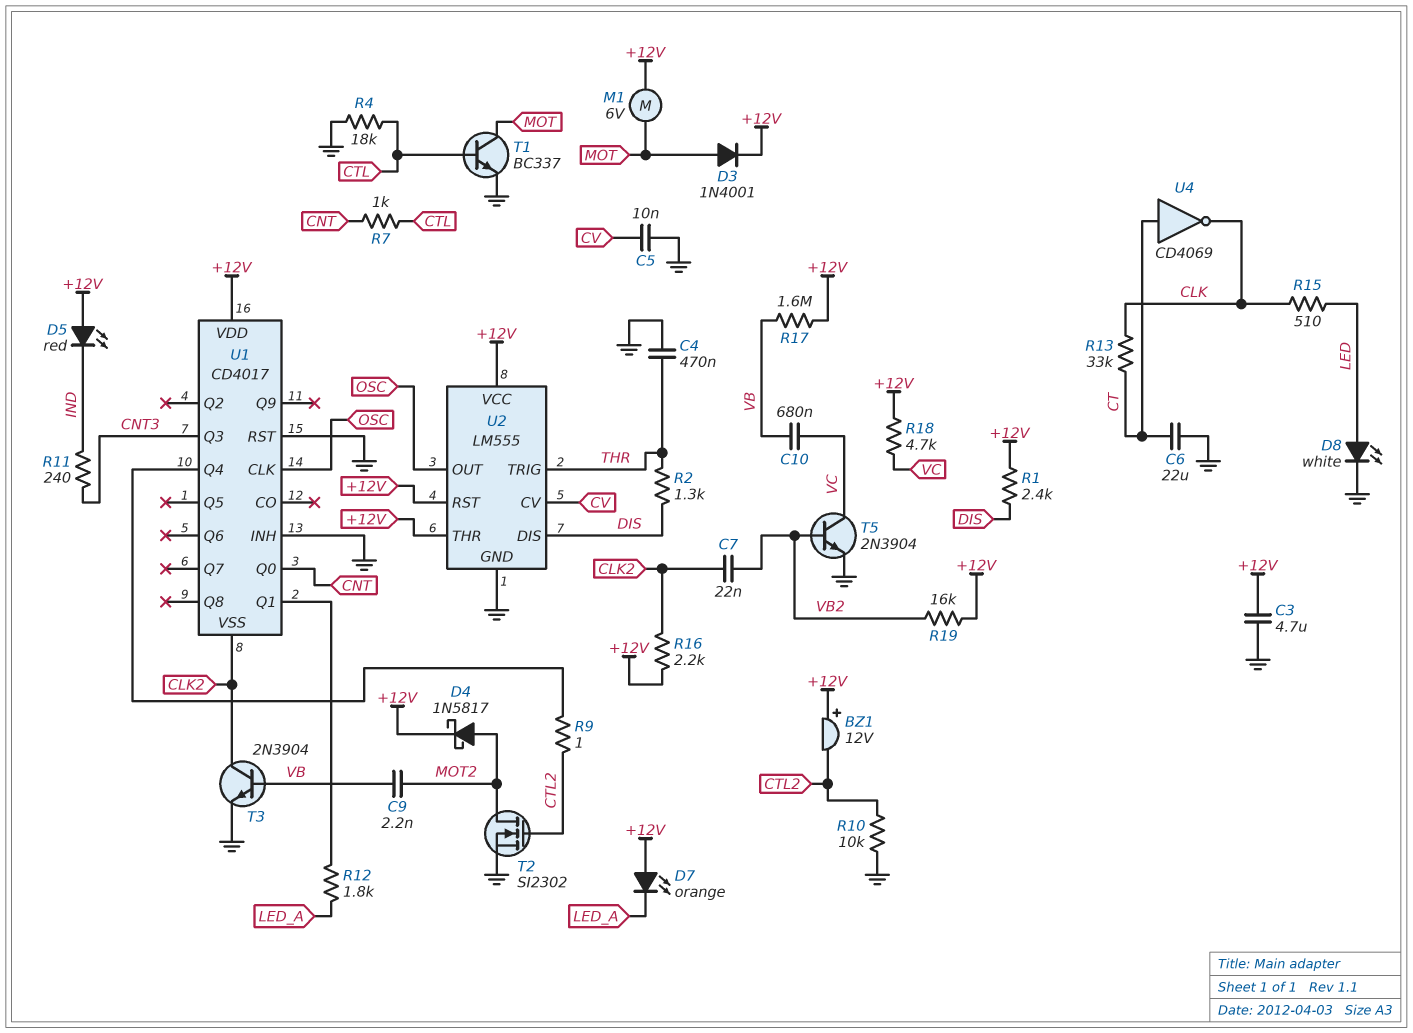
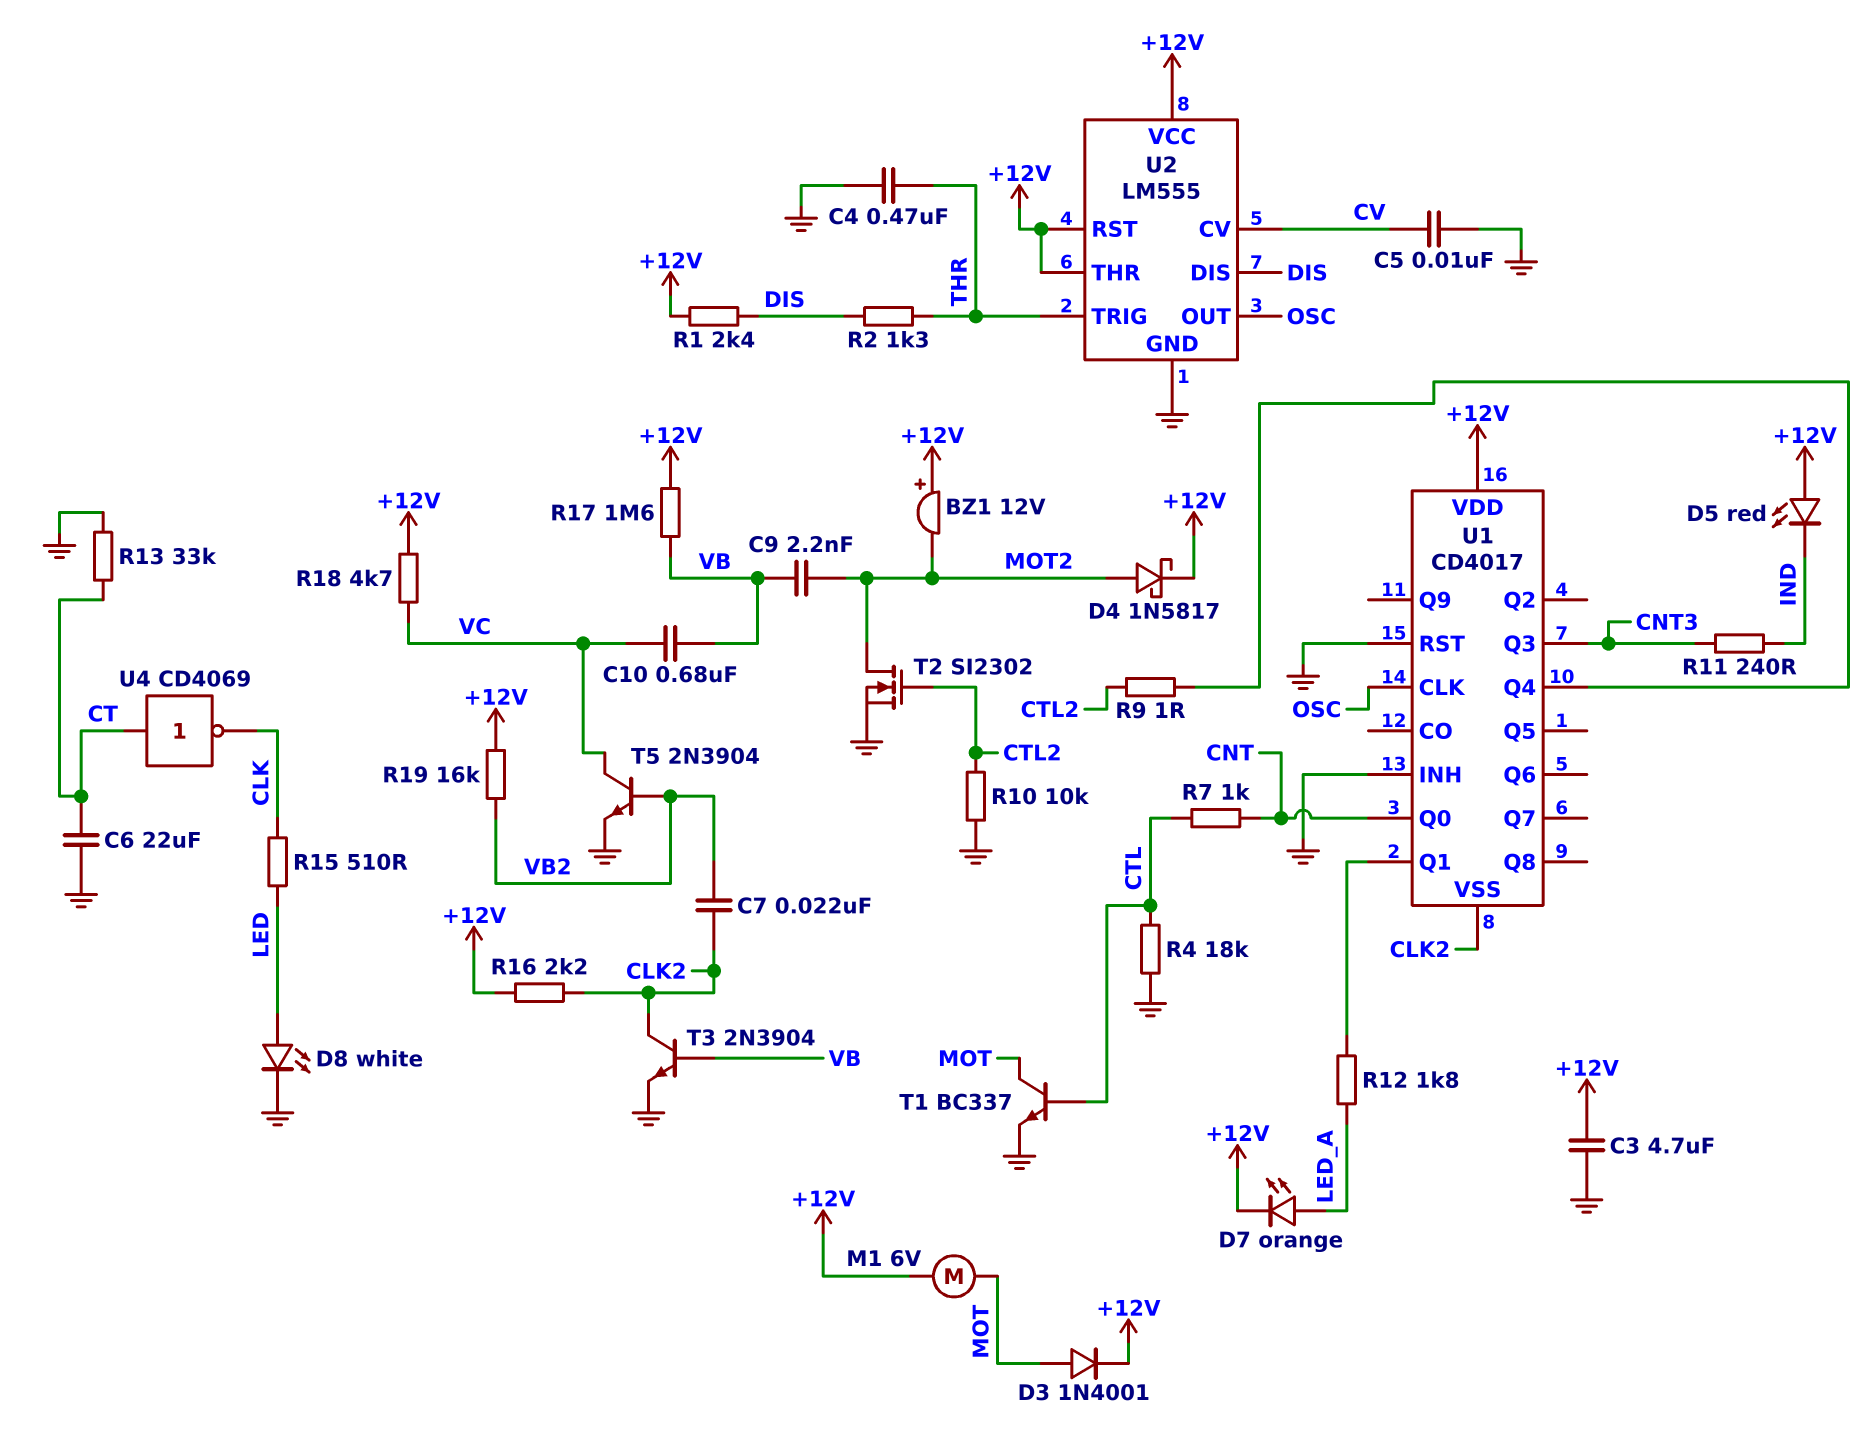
BZ1: buzzer 12V (plus +12V, minus CTL2) -> buzzer 12V (plus +12V, minus MOT2)
D7: LED orange (A +12V, K LED_A) -> LED orange (A LED_A, K +12V)
R13: 33k (CLK, CT) -> 33k (CT, GND)

